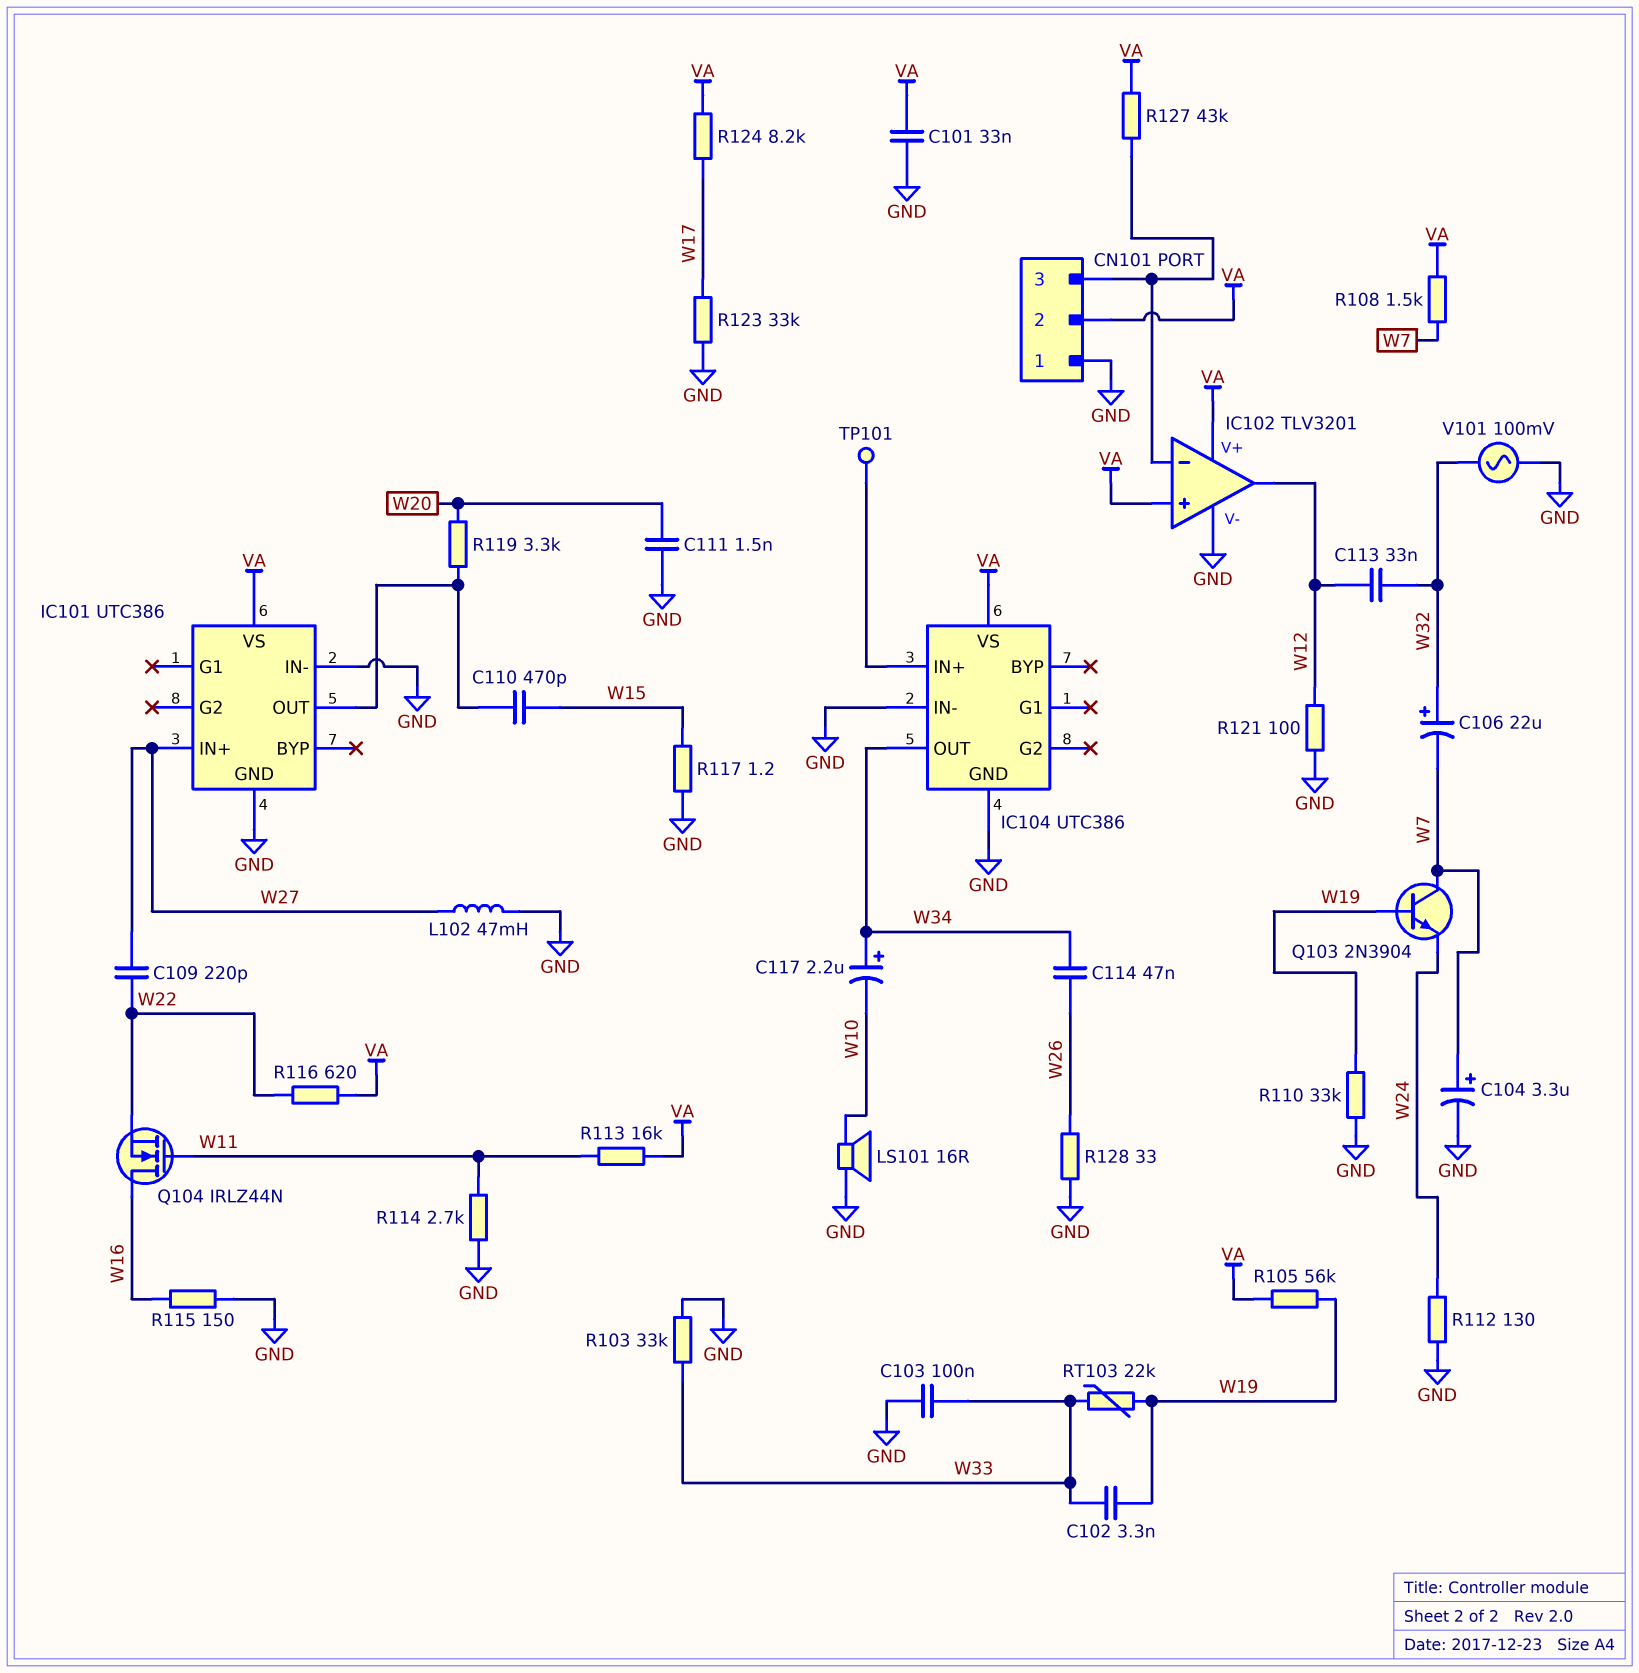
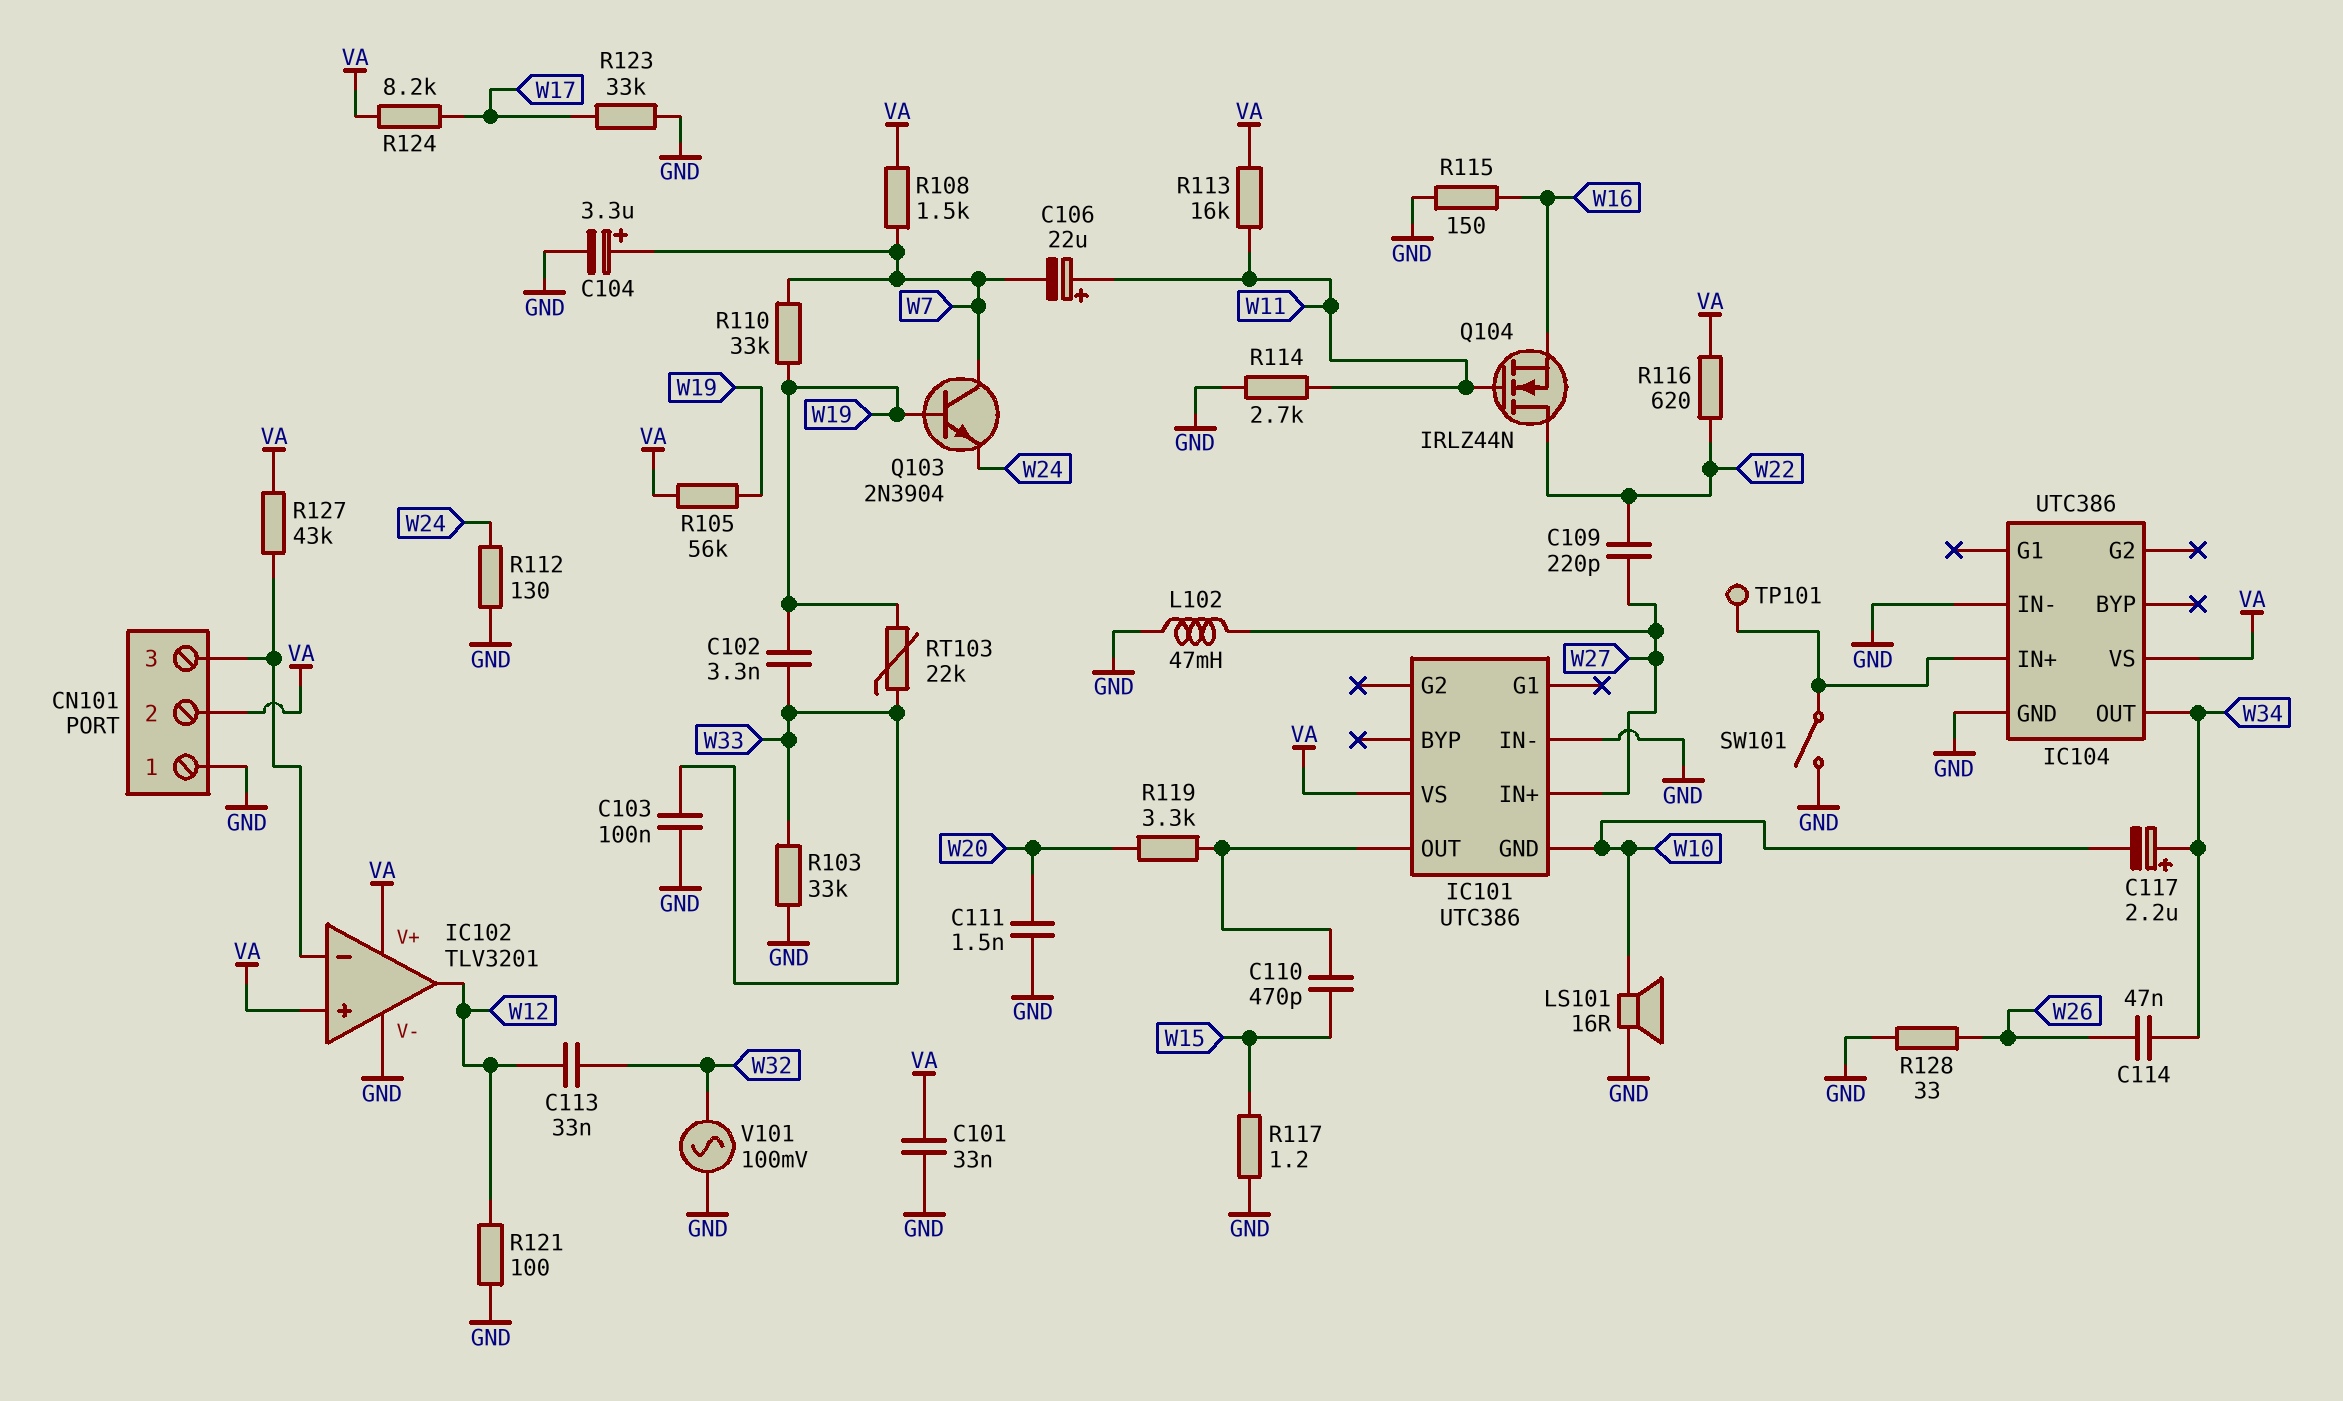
C106: 22uF (plus W32, minus W7) -> 22uF (plus W11, minus W7)
IC101 pin GND: GND -> W10
Q104: NMOS IRLZ44N (G W11, D W16, S W22) -> NMOS IRLZ44N (G W11, D W22, S W16)
R110: 33k (GND, W19) -> 33k (W7, W19)
SW101: none -> switch (GND, IC104/IN+)

